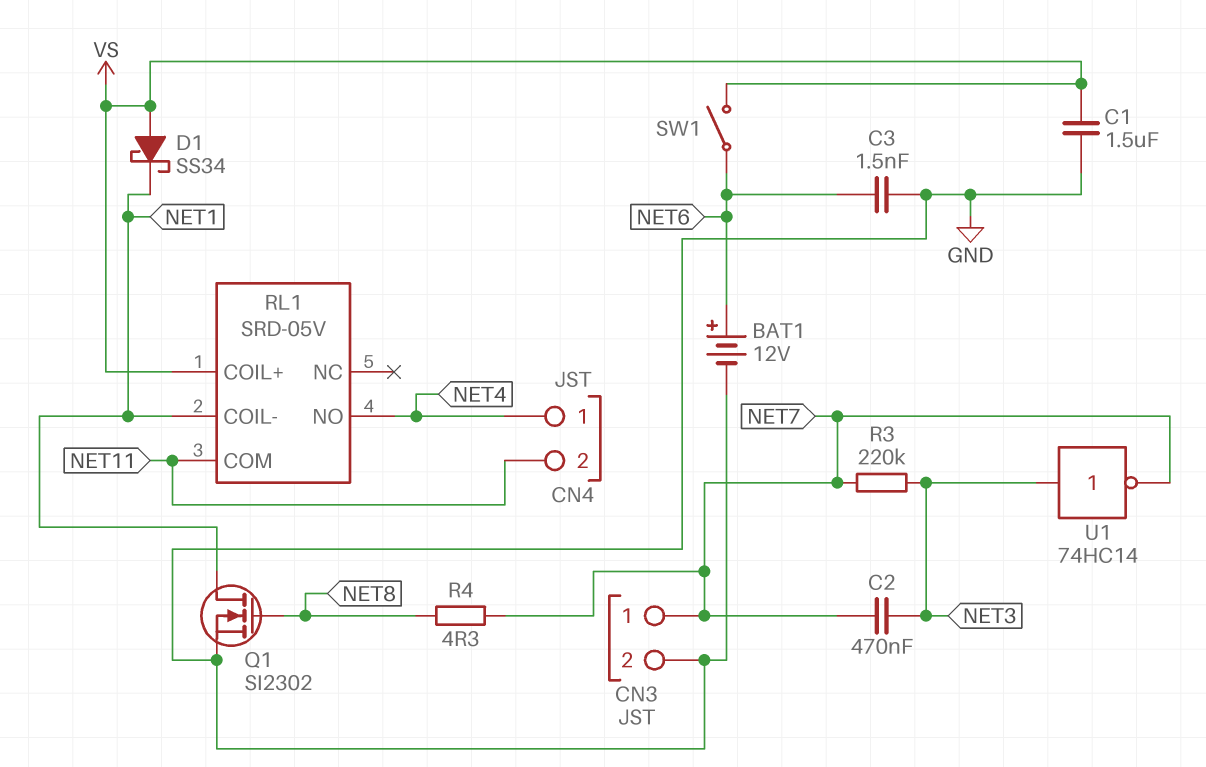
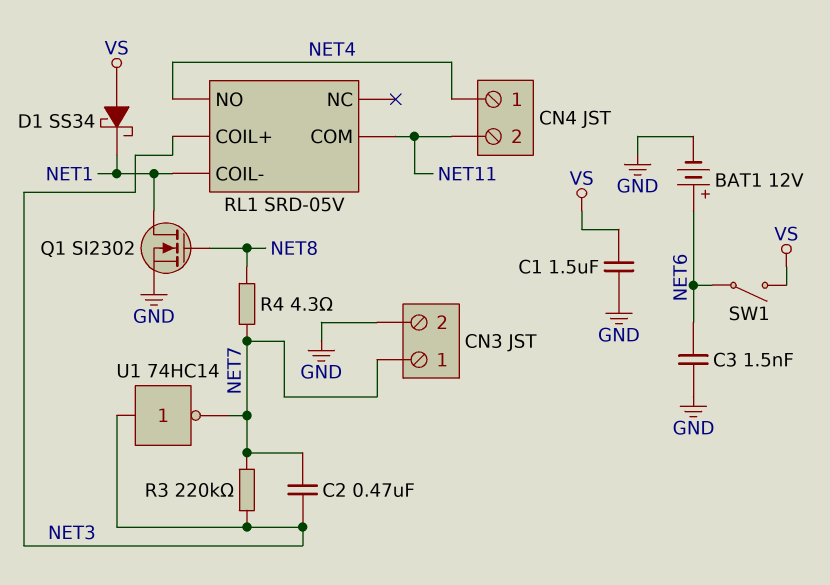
RL1 pin COIL+: VS -> NET3

